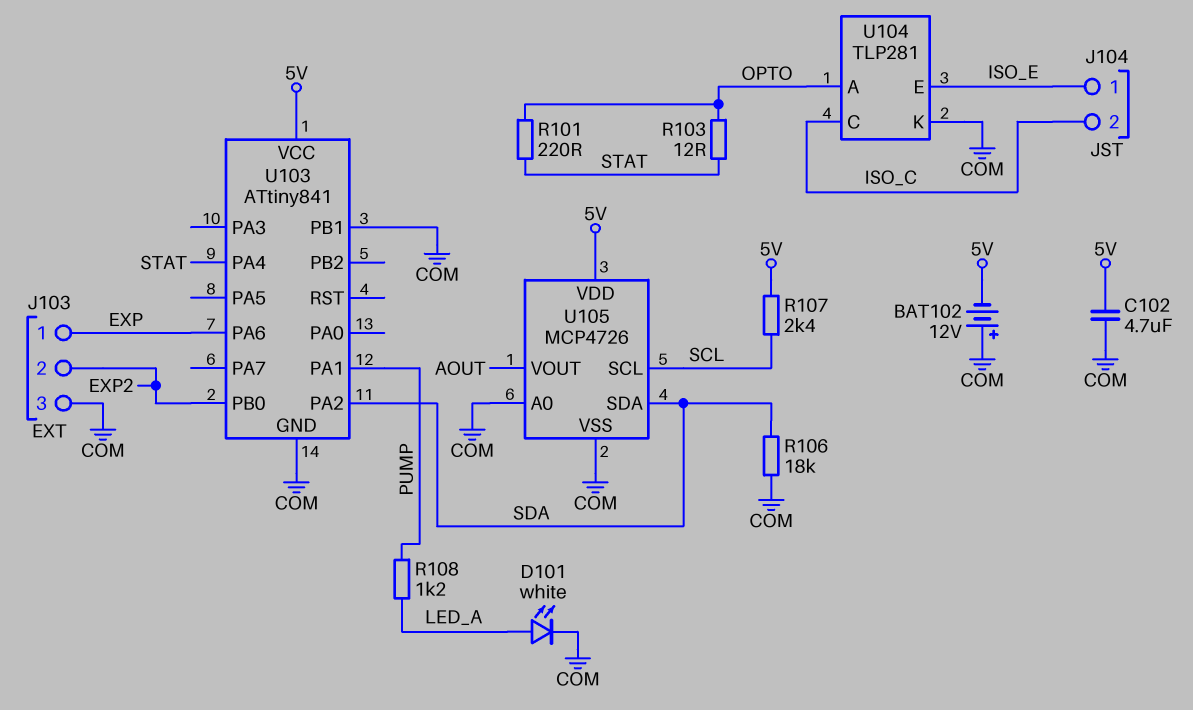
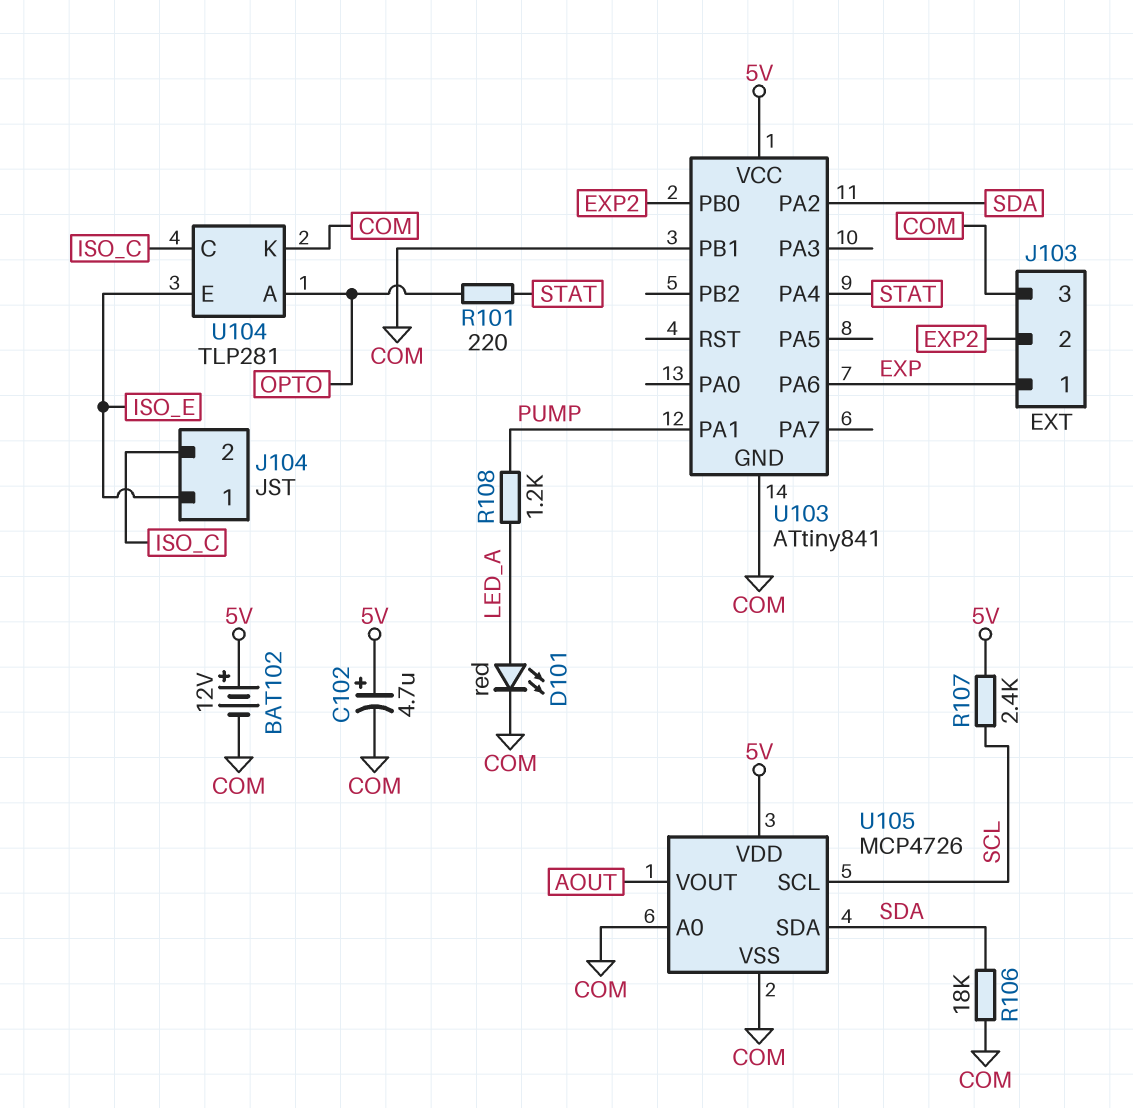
BAT102: 12V (plus COM, minus 5V) -> 12V (plus 5V, minus COM)
C102: 4.7uF (5V, COM) -> 4.7uF (plus 5V, minus COM)
D101: LED white (A LED_A, K COM) -> LED red (A LED_A, K COM)
R103: 12 (OPTO, STAT) -> none

